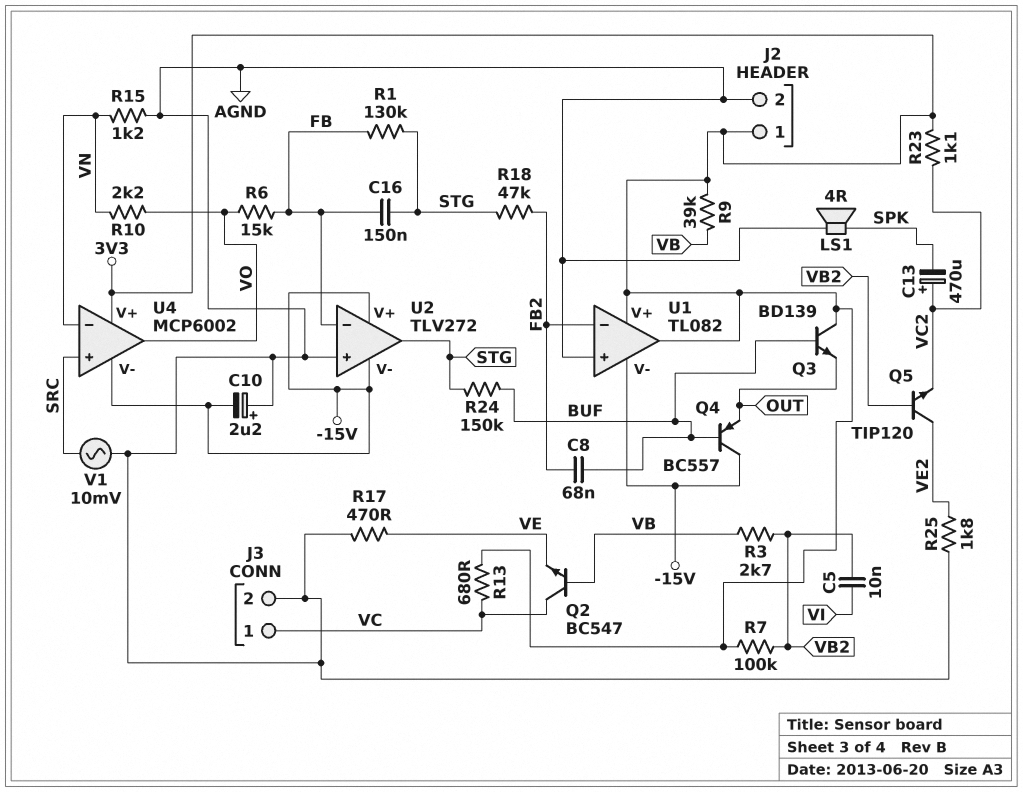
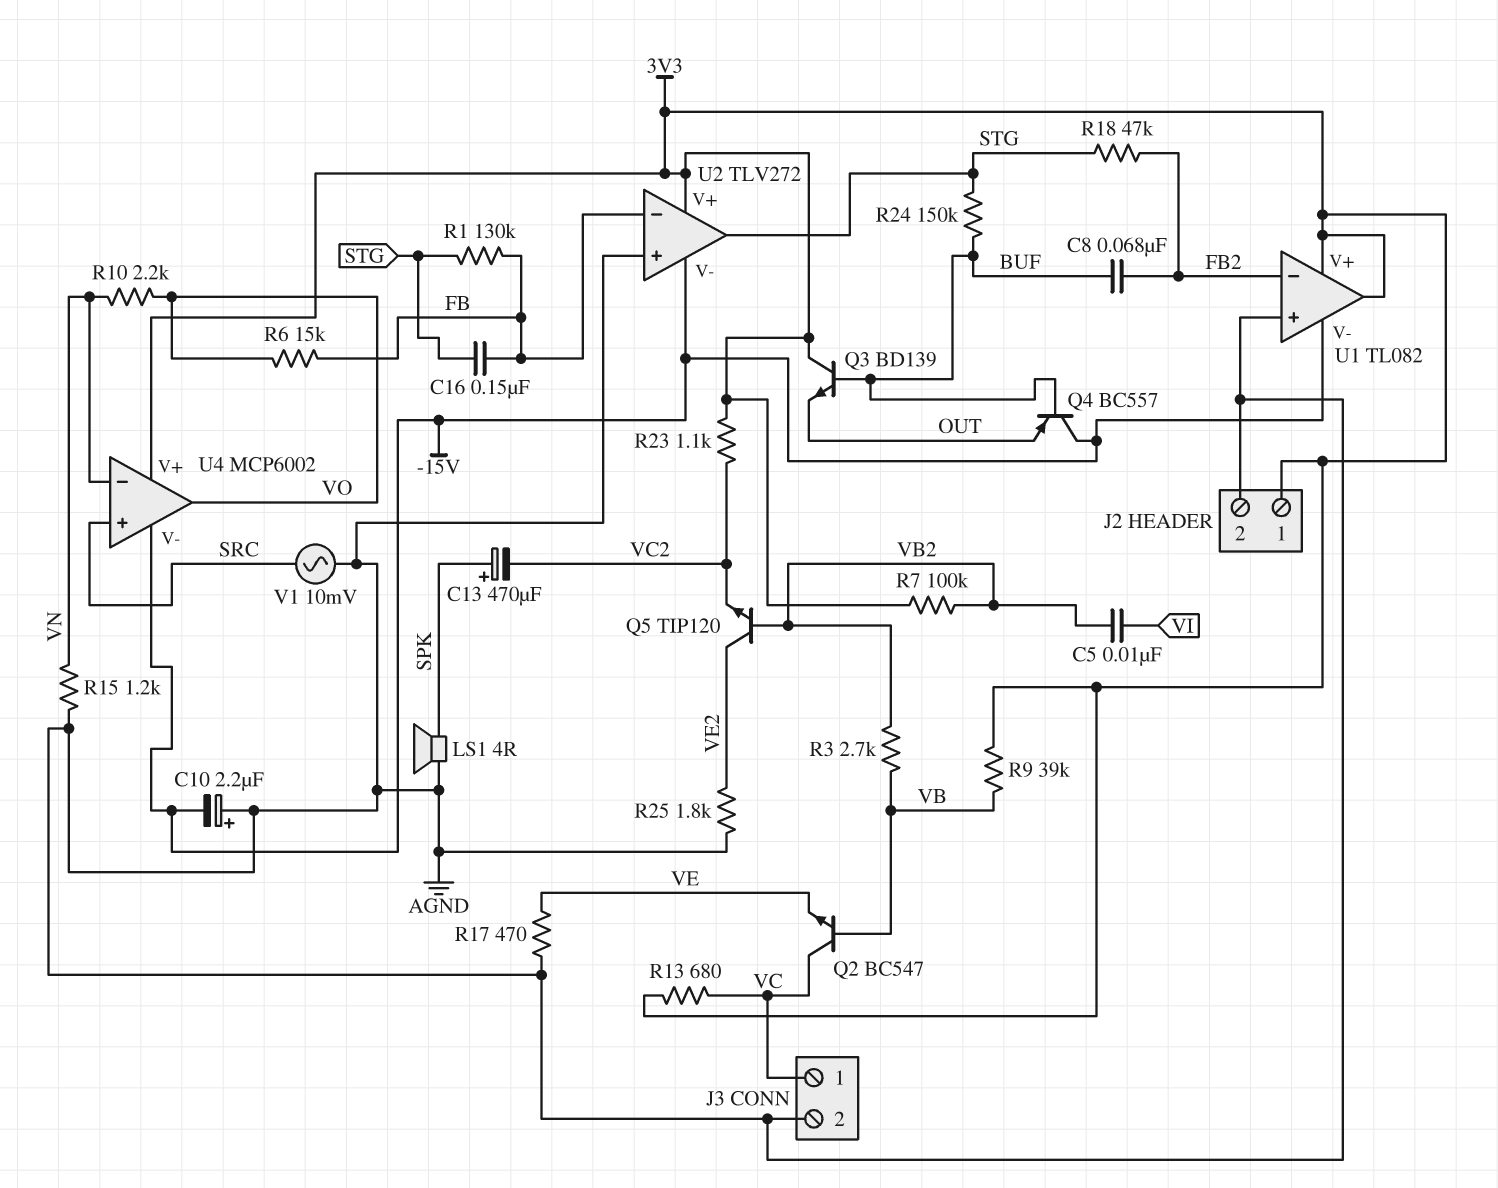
C13: 470uF (plus VC2, minus SPK) -> 470uF (plus SPK, minus VC2)
U2 pin V+: -15V -> 3V3

